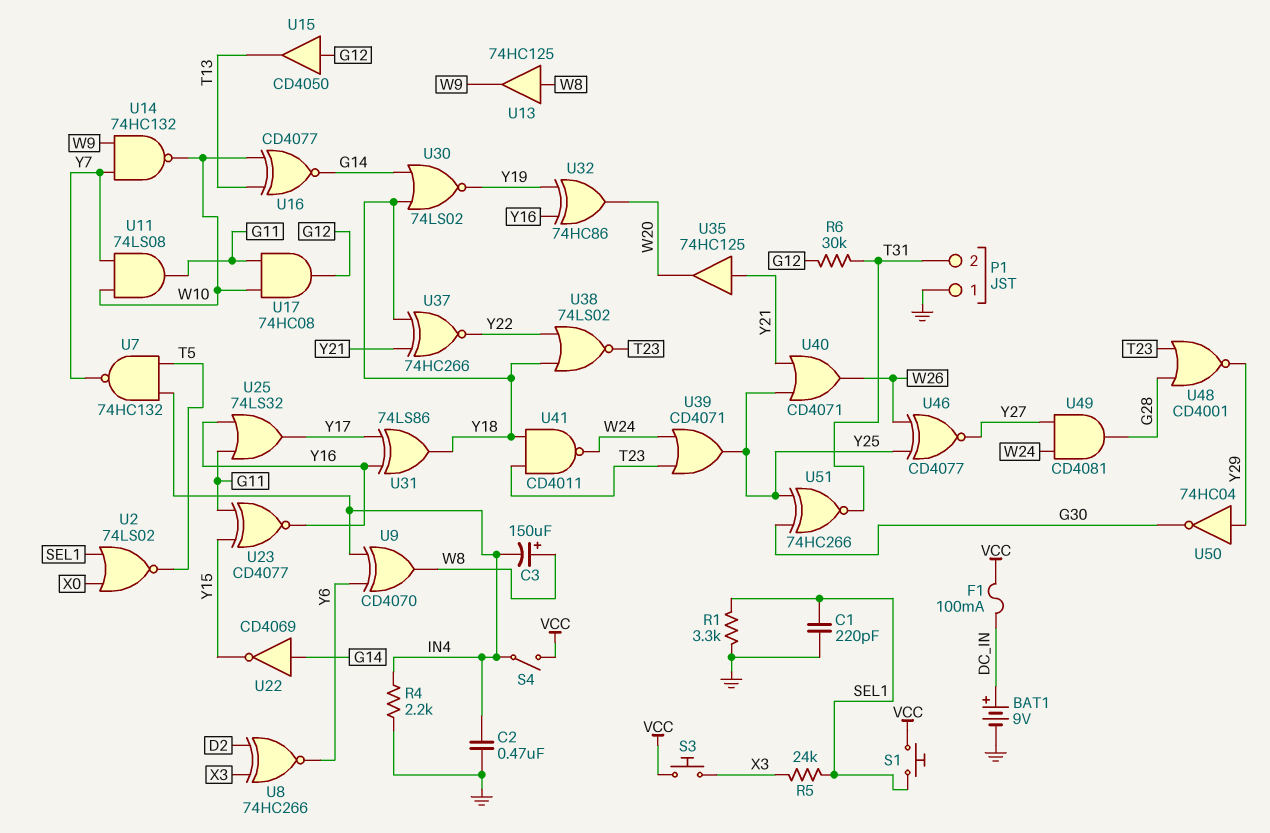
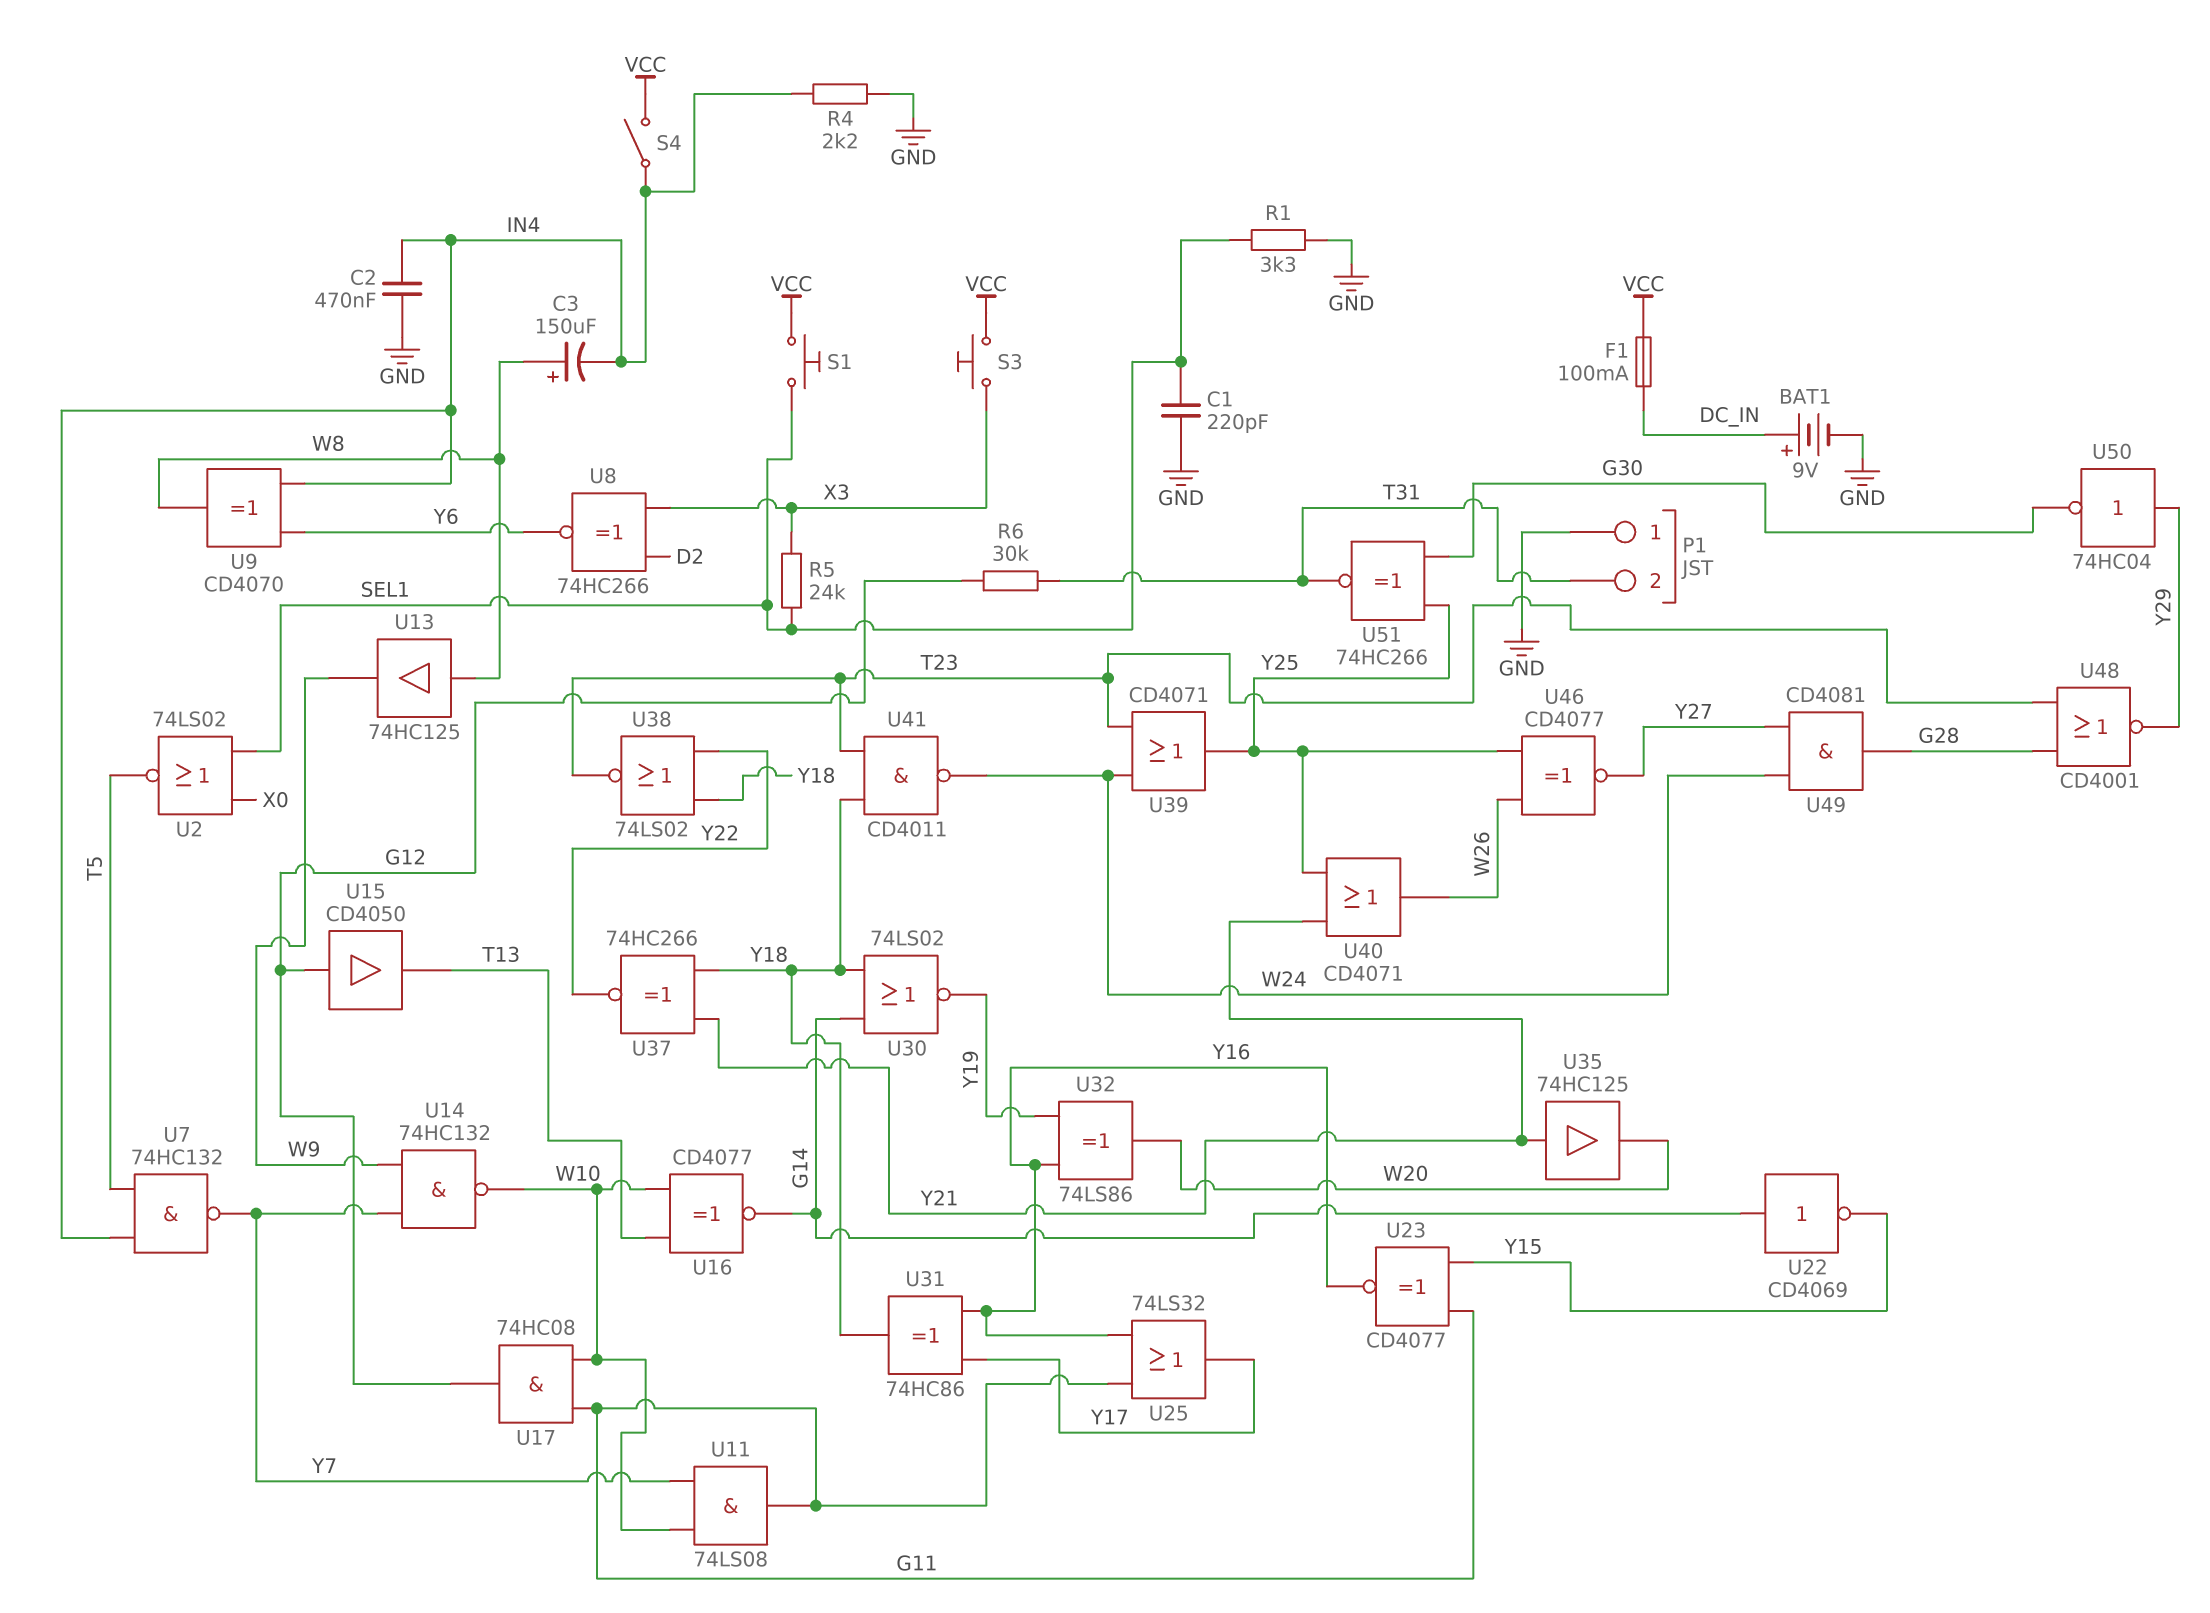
U31: XOR 74LS86 (in Y16, in Y17, out Y18) -> XOR 74HC86 (in Y16, in Y17, out Y18)
U32: XOR 74HC86 (in Y16, in Y19, out W20) -> XOR 74LS86 (in Y16, in Y19, out W20)

